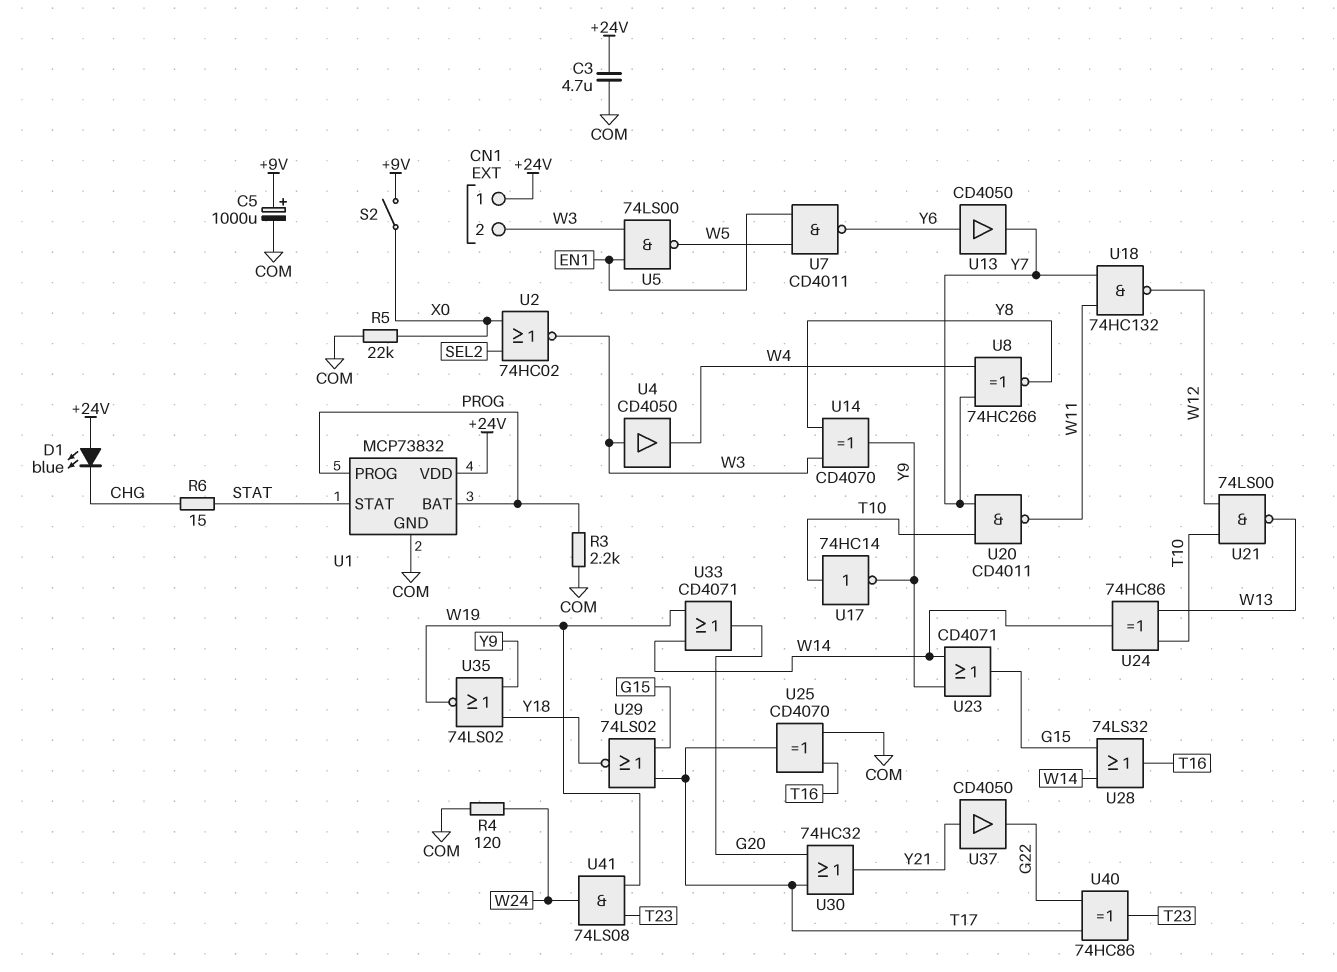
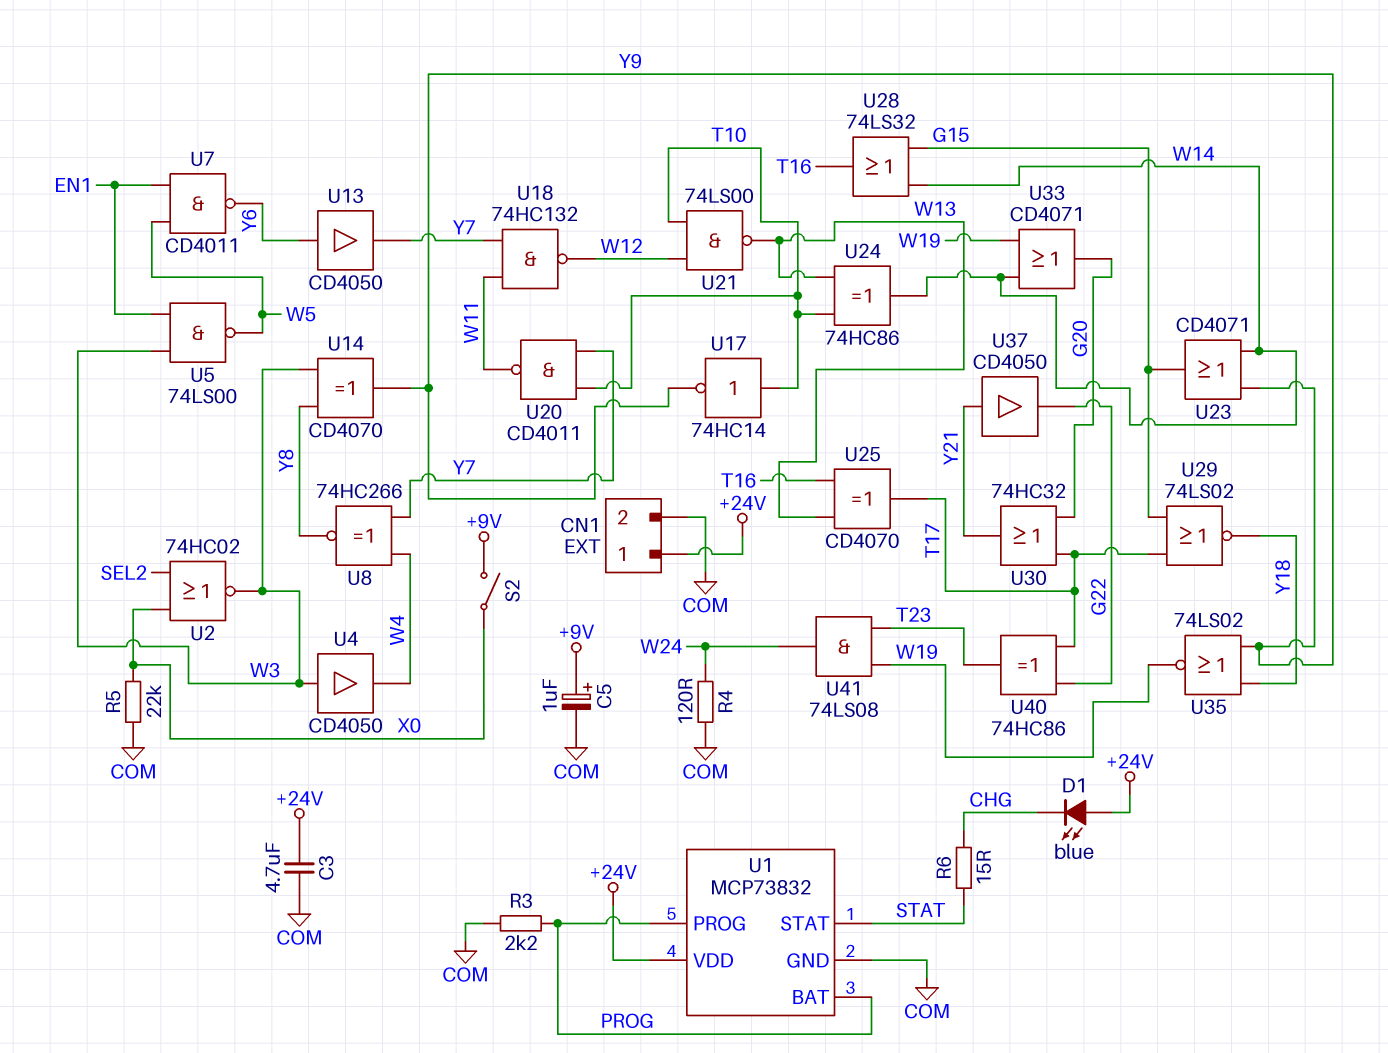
C5: 1000uF (plus +9V, minus COM) -> 1uF (plus +9V, minus COM)
CN1 pin 2: W3 -> COM
U25: XOR CD4070 (in COM, in T16, out T17) -> XOR CD4070 (in T16, in W13, out T17)

